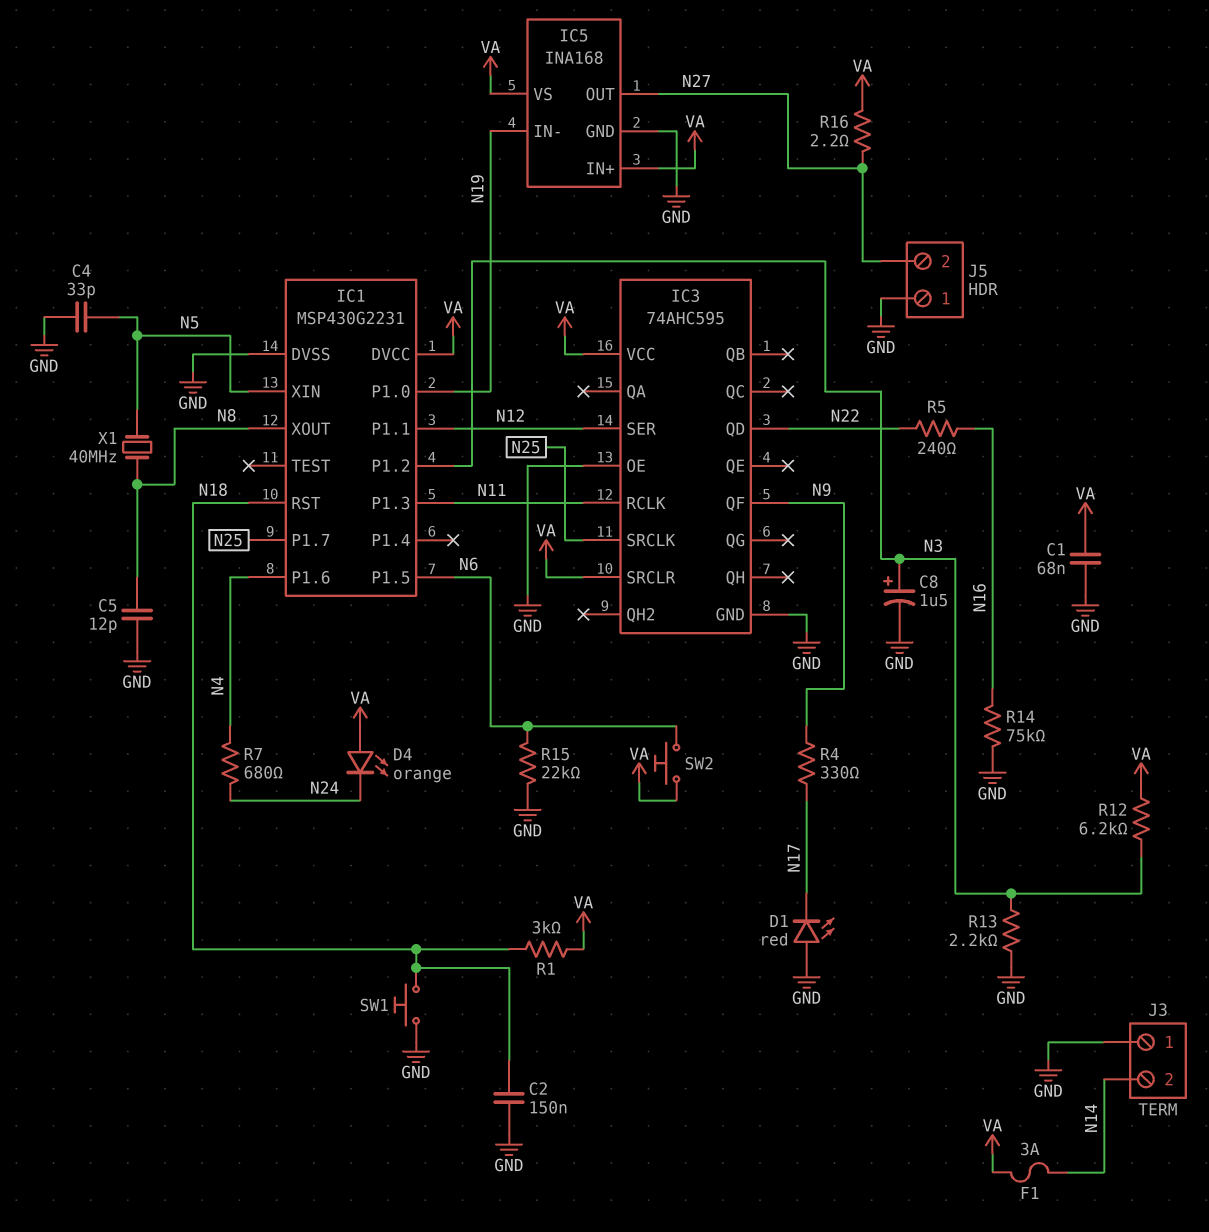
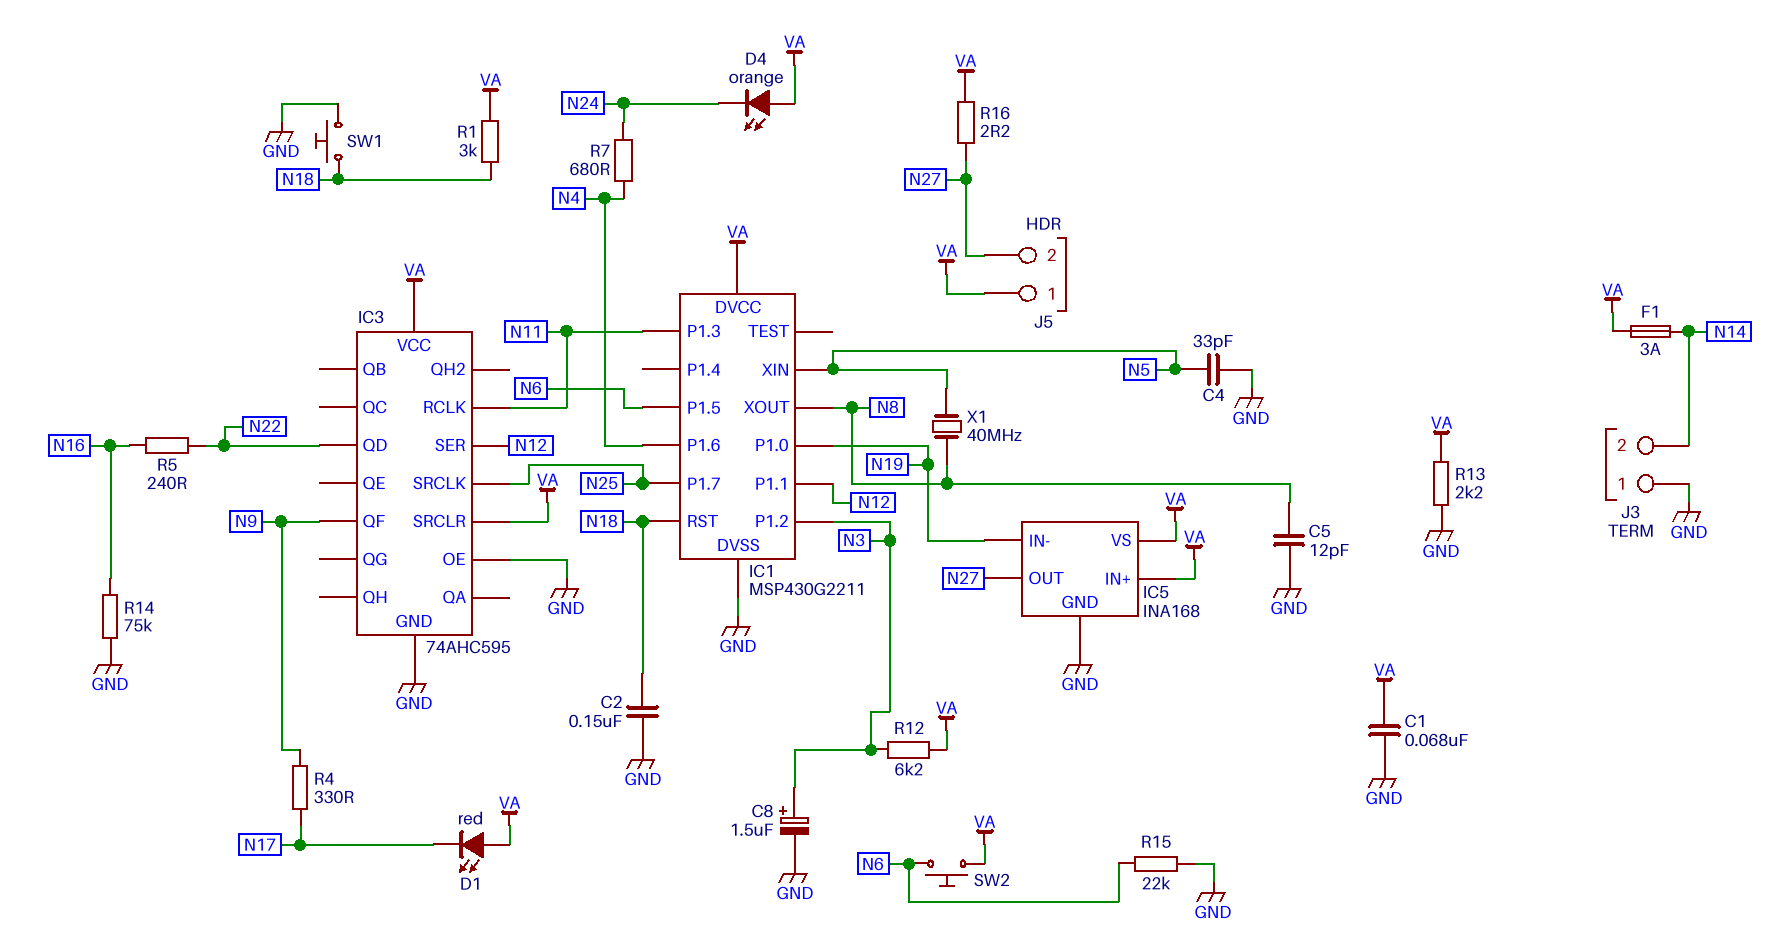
D1: LED red (A GND, K N17) -> LED red (A VA, K N17)
IC1: MSP430G2231 -> MSP430G2211
J5 pin 1: GND -> VA
R13: 2.2k (GND, N3) -> 2.2k (GND, VA)

